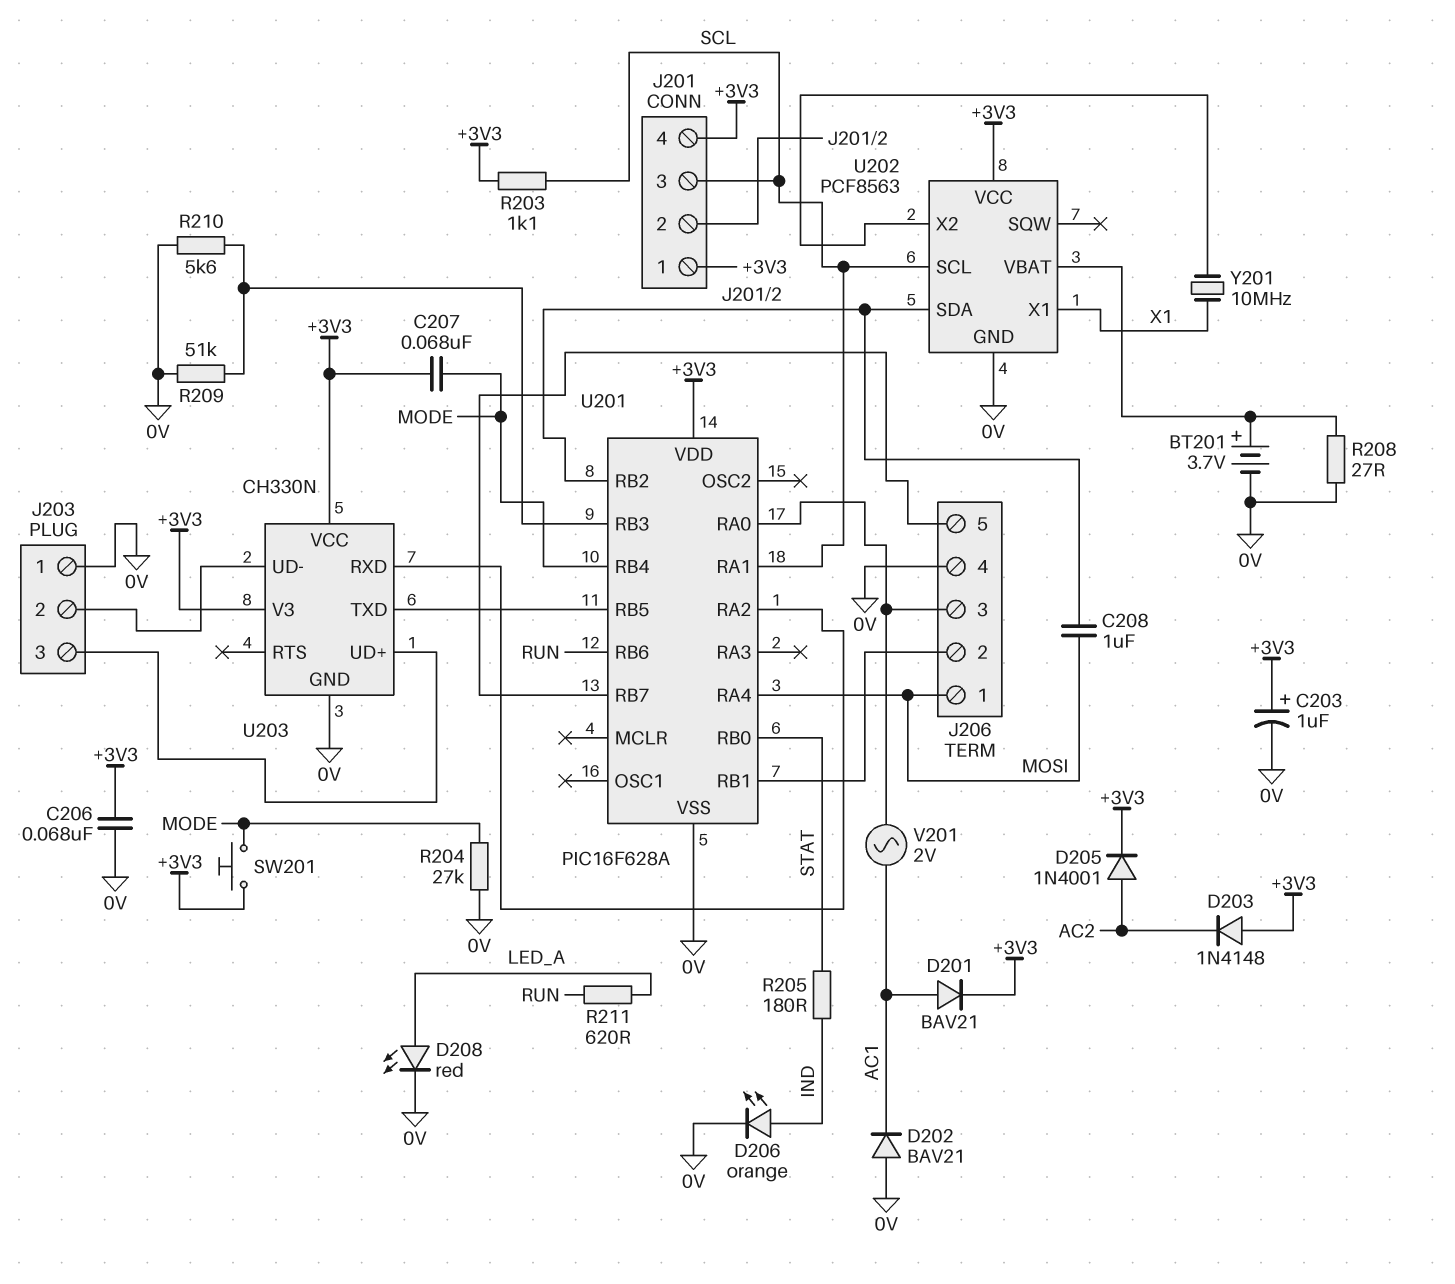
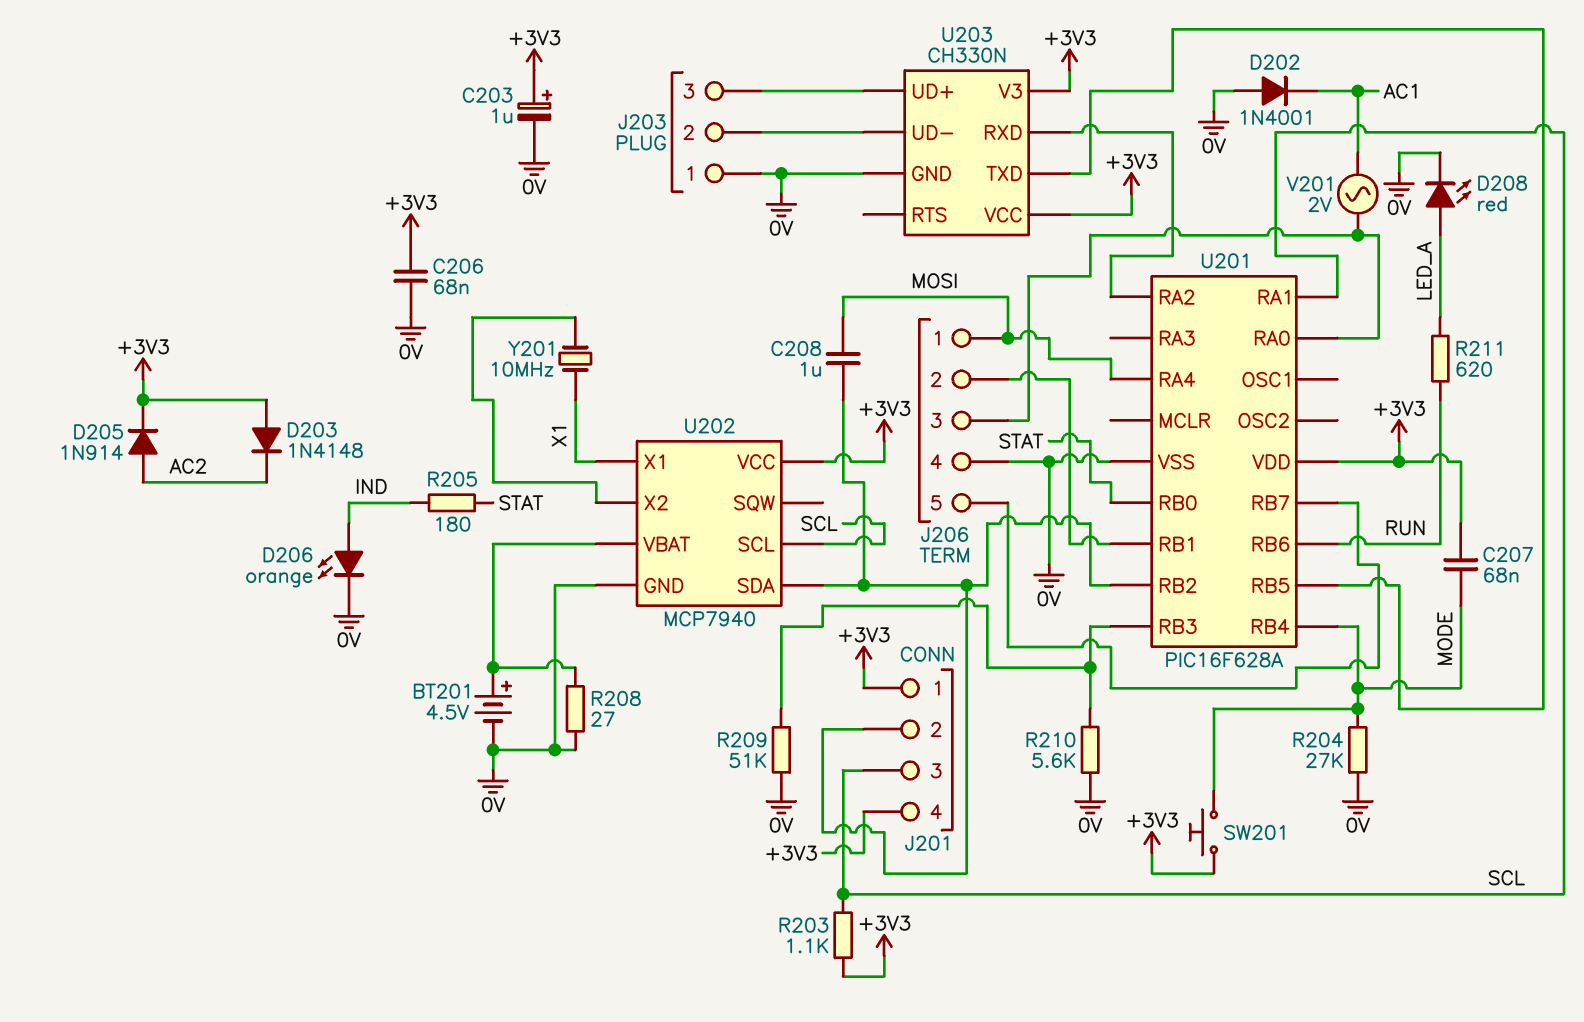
BT201: 3.7V (plus U202/VBAT, minus 0V) -> 4.5V (plus U202/VBAT, minus 0V)
D201: diode BAV21 (A AC1, K +3V3) -> none
D202: diode BAV21 (A 0V, K AC1) -> diode 1N4001 (A 0V, K AC1)
D205: diode 1N4001 (A AC2, K +3V3) -> diode 1N914 (A AC2, K +3V3)
U202: PCF8563 -> MCP7940

